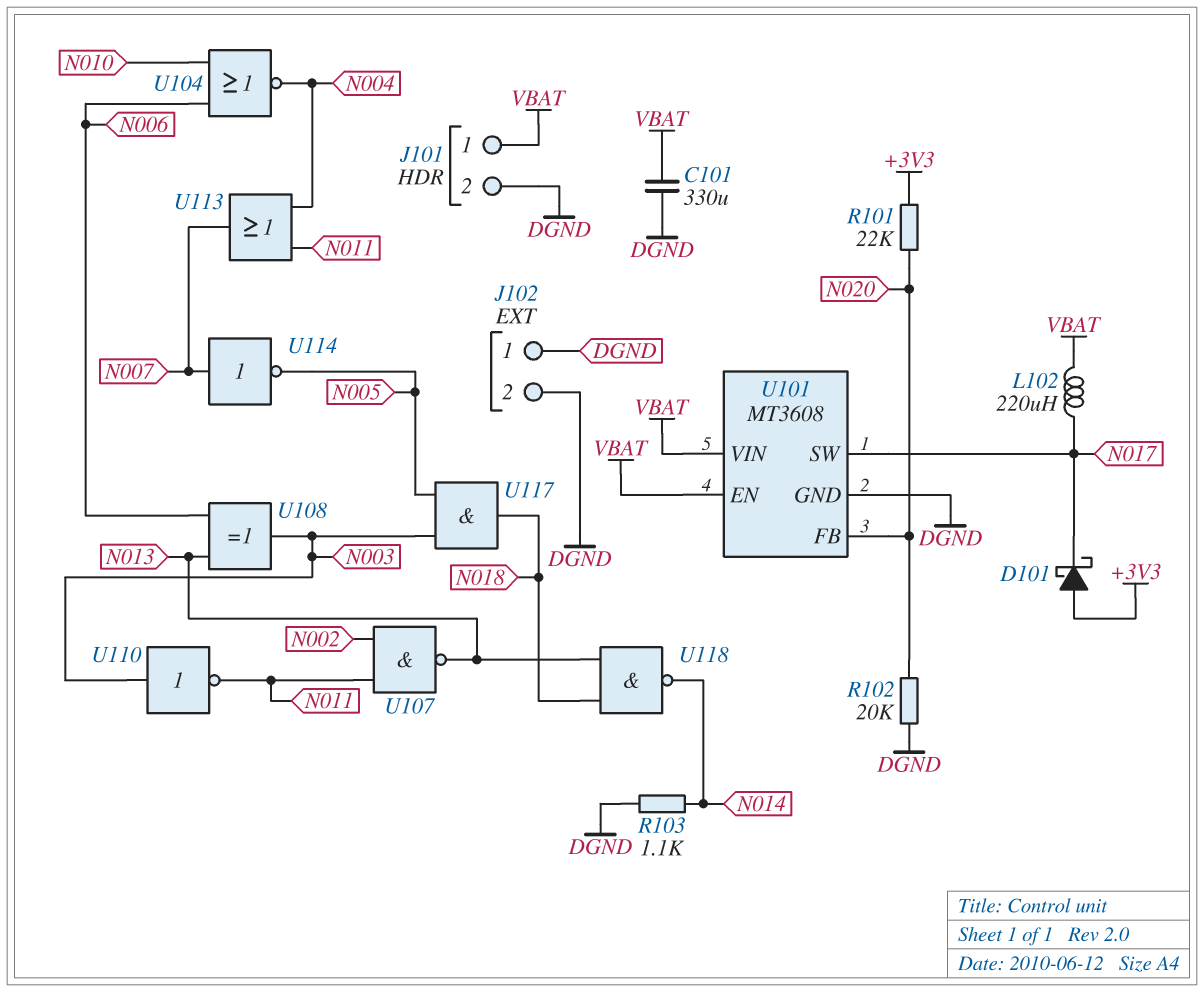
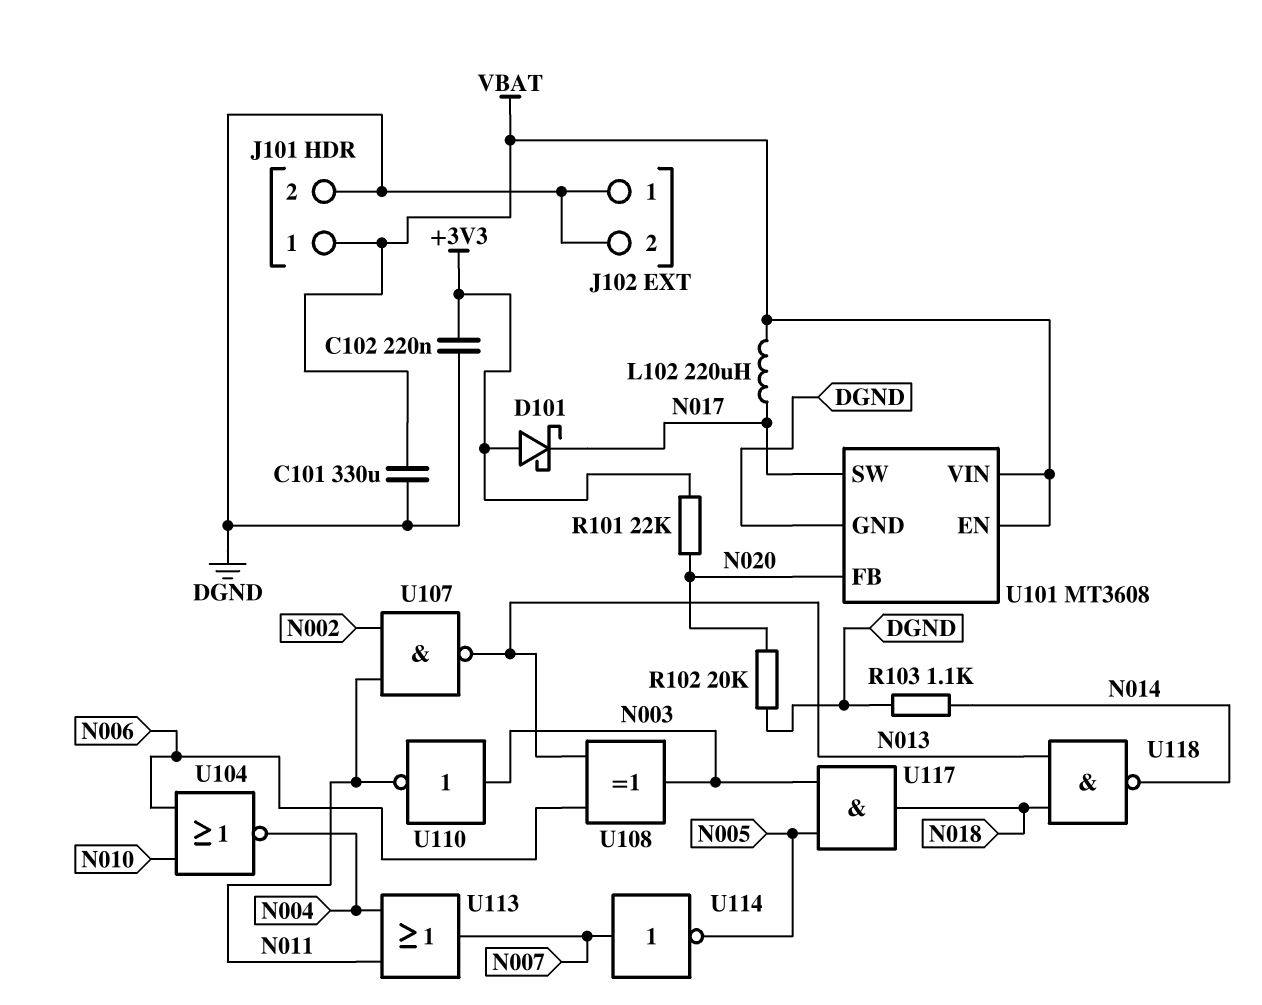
C102: none -> 220nF (+3V3, DGND)

